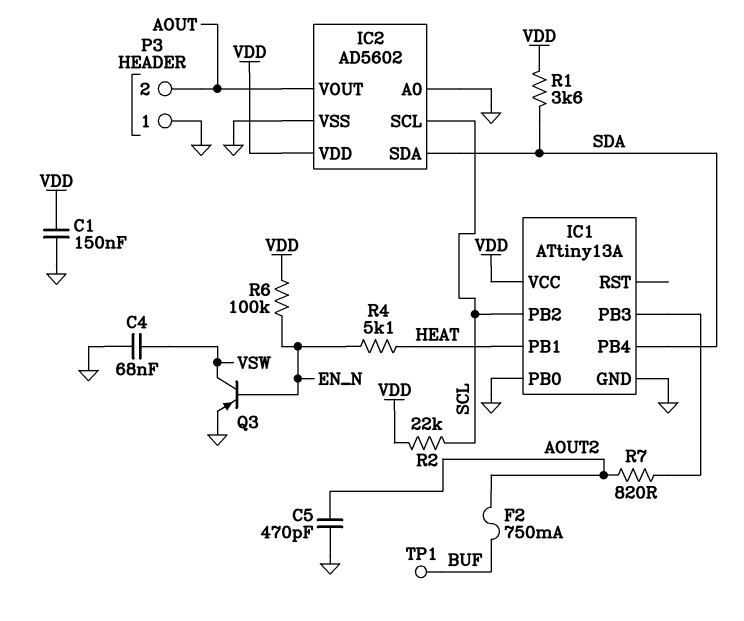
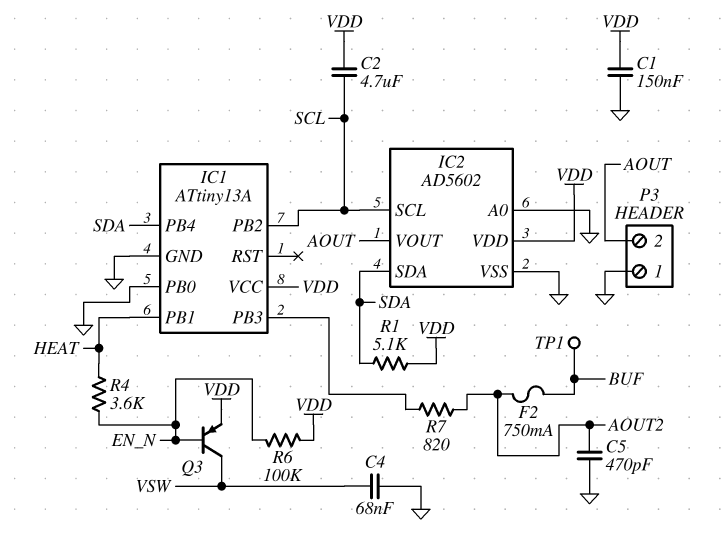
C2: none -> 4.7uF (SCL, VDD)
Q3: PNP (B EN_N, C VSW, E GND) -> PNP (B EN_N, C VSW, E VDD)
R1: 3.6k (SDA, VDD) -> 5.1k (SDA, VDD)
R2: 22k (SCL, VDD) -> none
R4: 5.1k (EN_N, HEAT) -> 3.6k (EN_N, HEAT)

